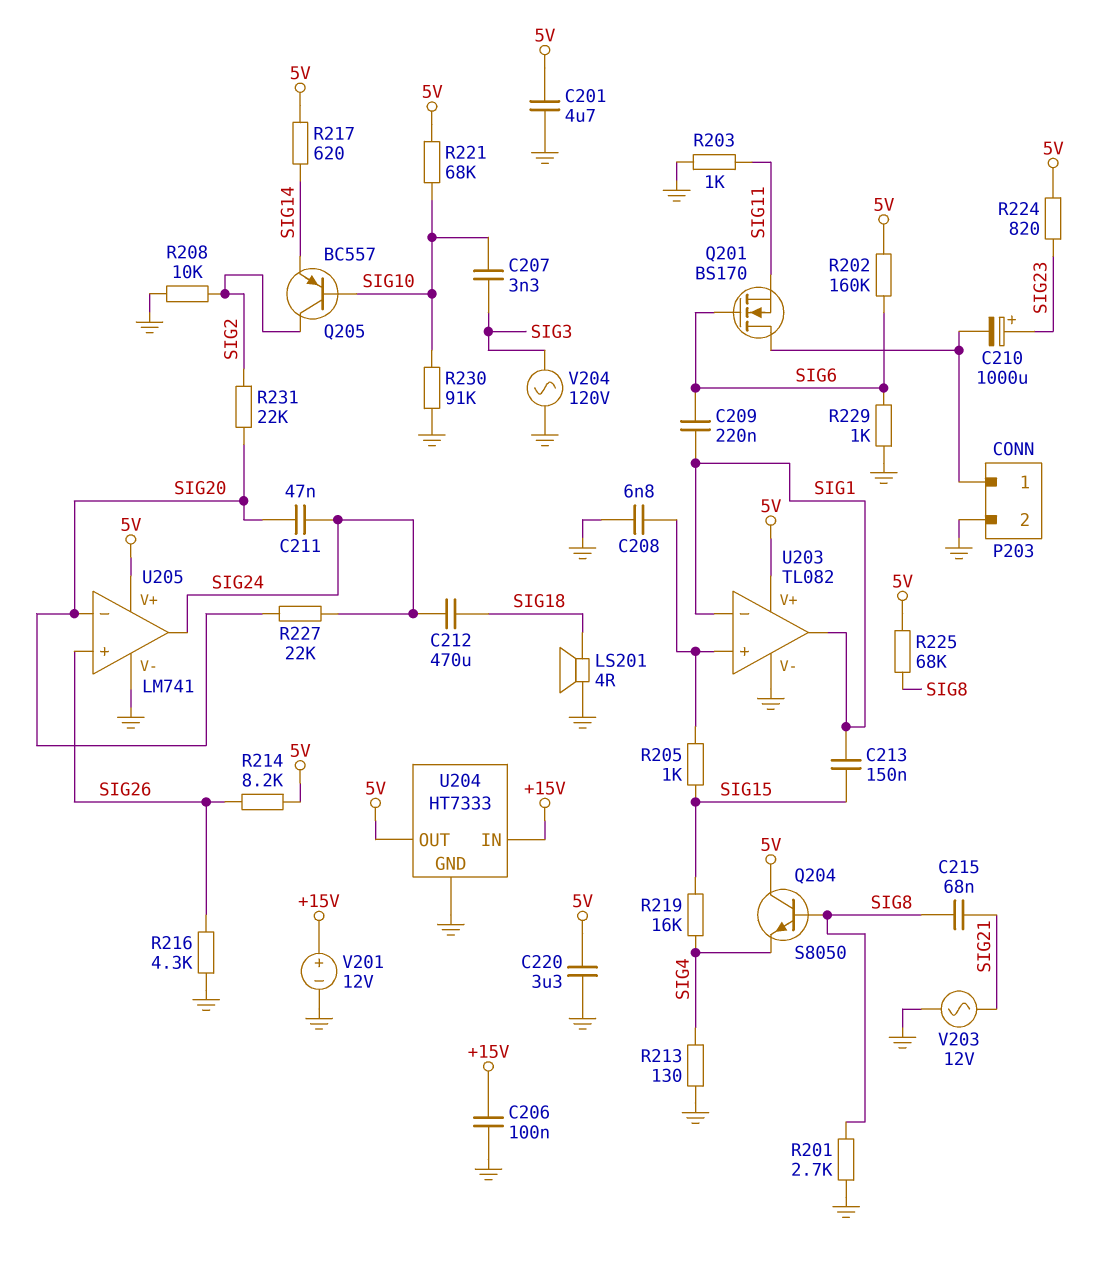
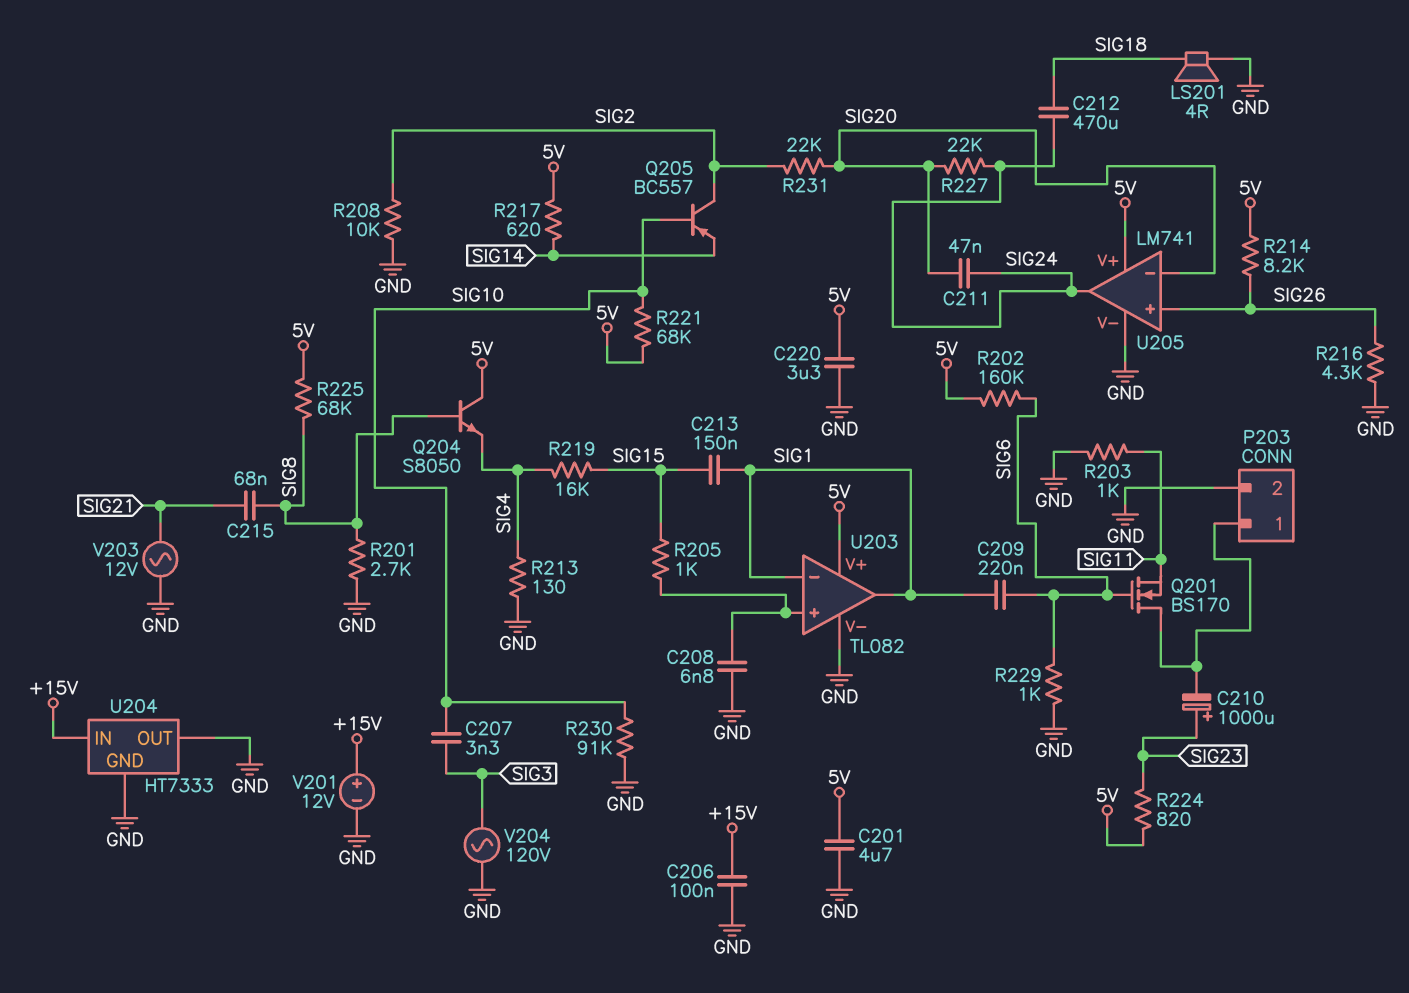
U204 pin OUT: 5V -> GND

